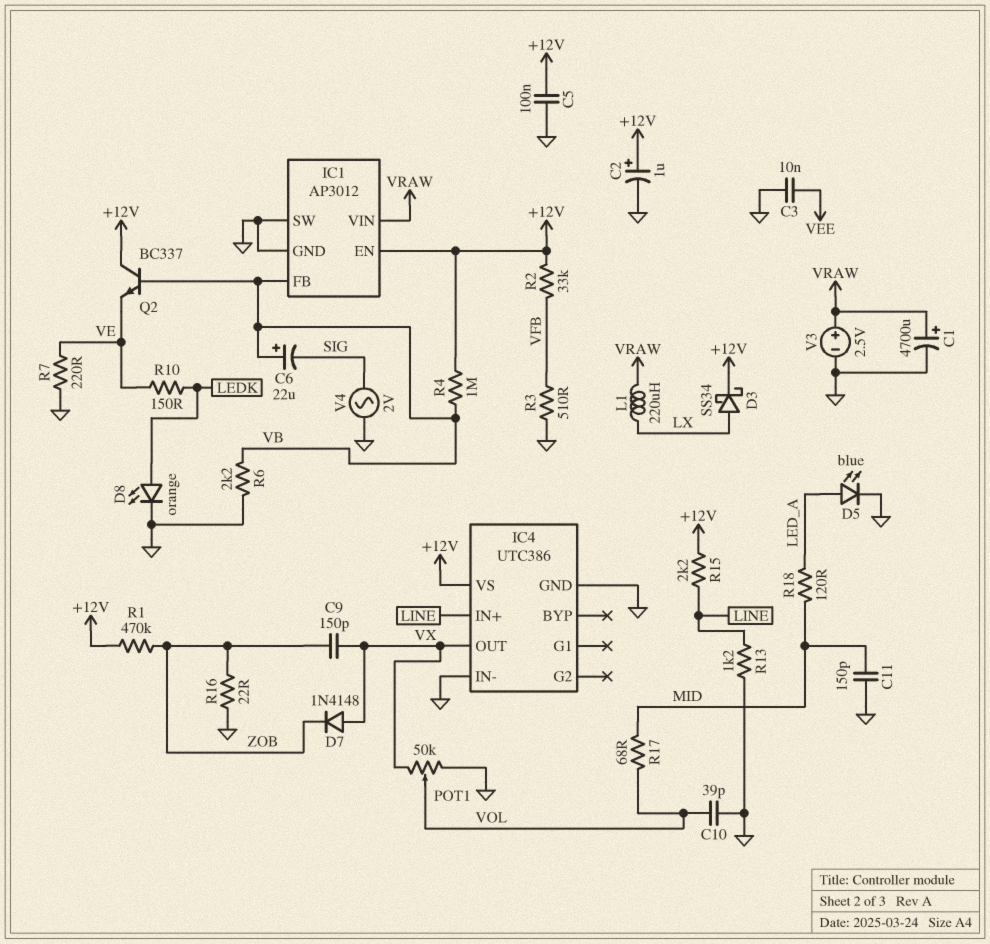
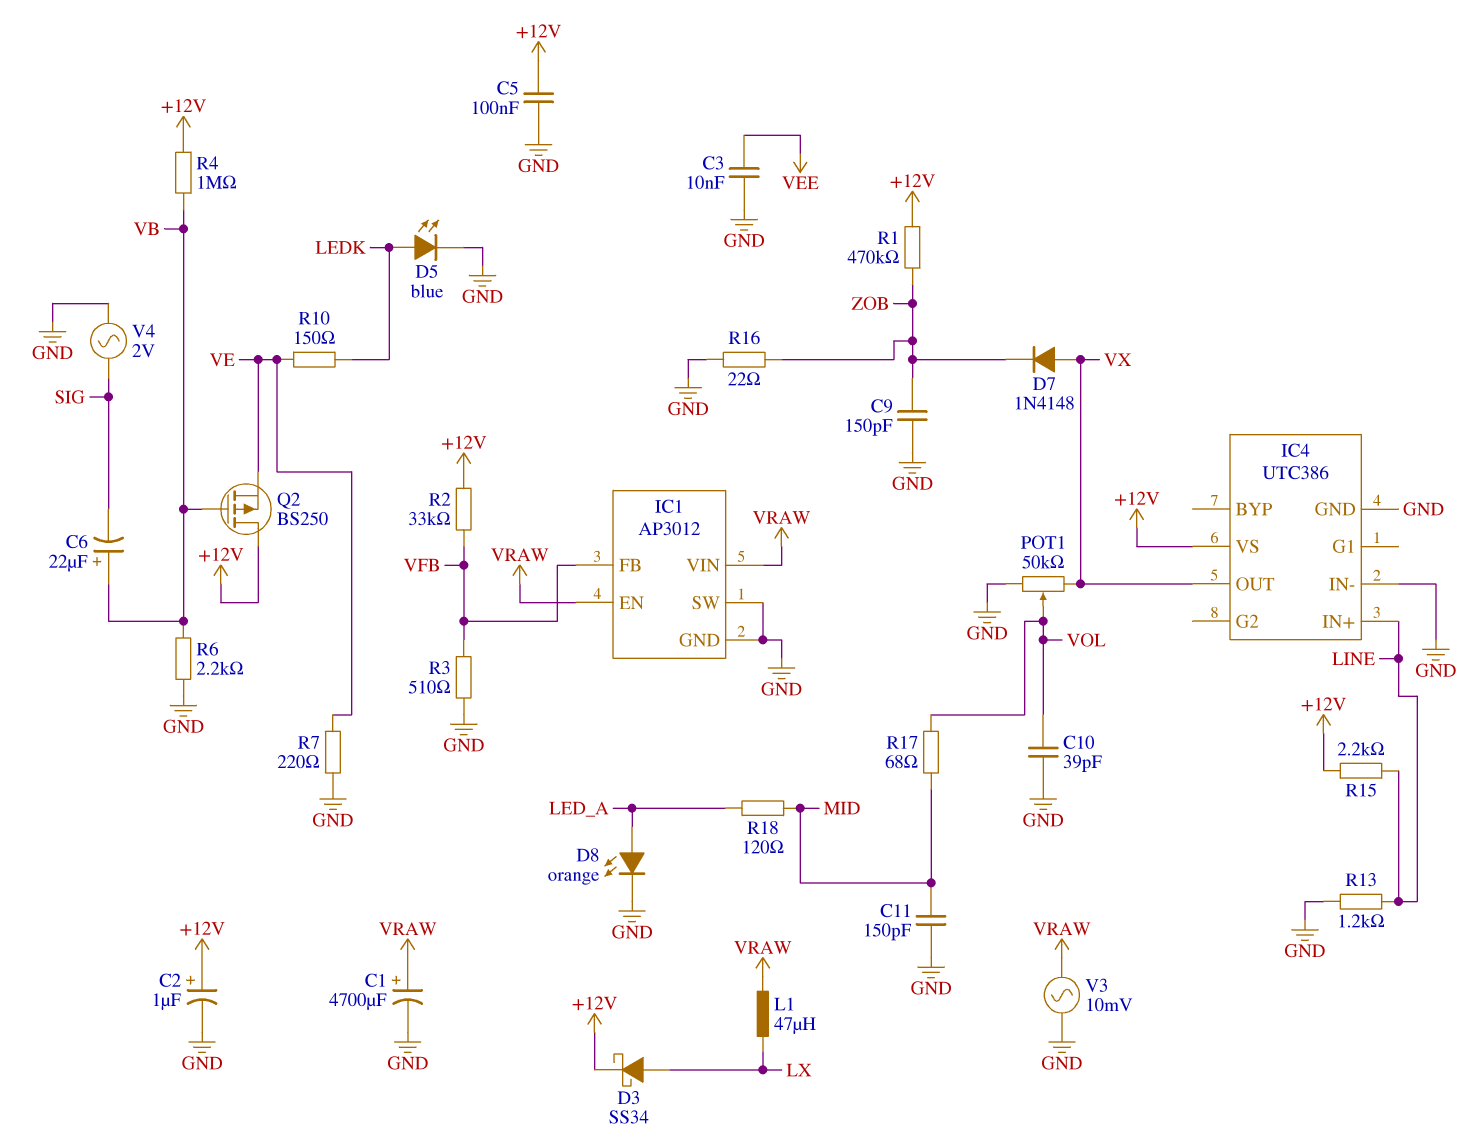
C9: 150pF (VX, ZOB) -> 150pF (GND, ZOB)
D5: LED blue (A LED_A, K GND) -> LED blue (A LEDK, K GND)
D8: LED orange (A LEDK, K GND) -> LED orange (A LED_A, K GND)
IC1 pin EN: +12V -> VRAW
IC1 pin FB: VB -> VFB
L1: 220uH (LX, VRAW) -> 47uH (LX, VRAW)
Q2: NPN BC337 (B VB, C +12V, E VE) -> PMOS BS250 (G VB, D +12V, S VE)
V3: 2.5V (plus VRAW, minus GND) -> AC 10mV (GND, VRAW)

